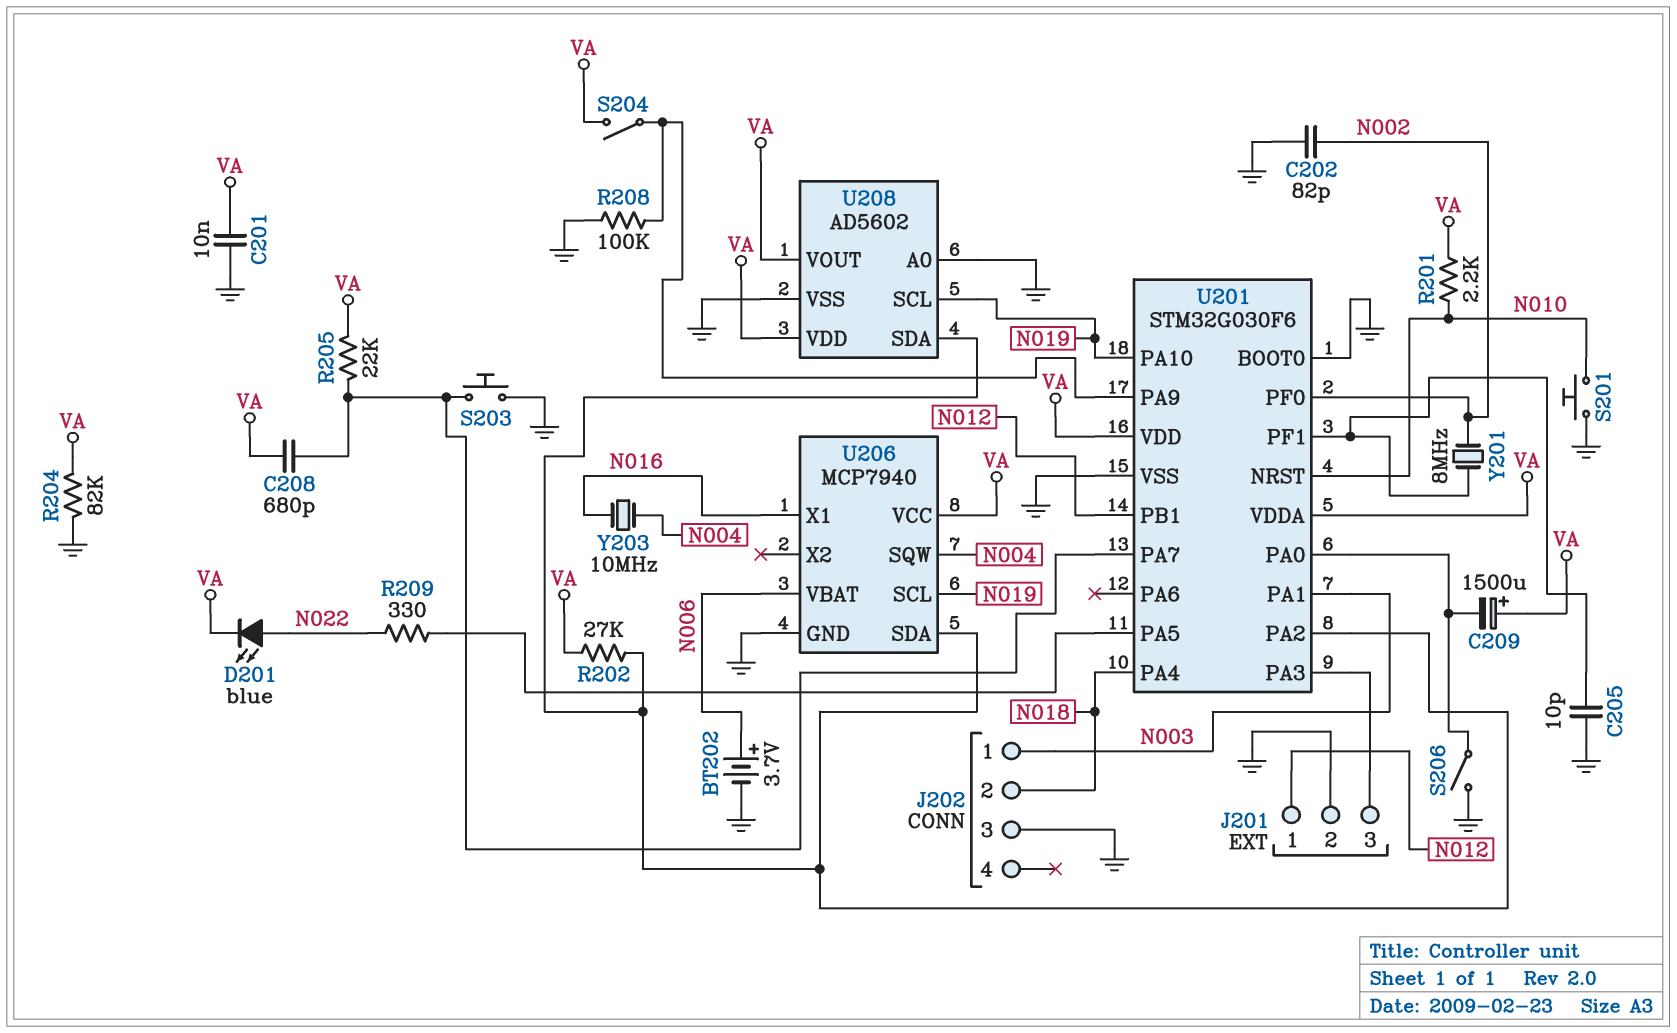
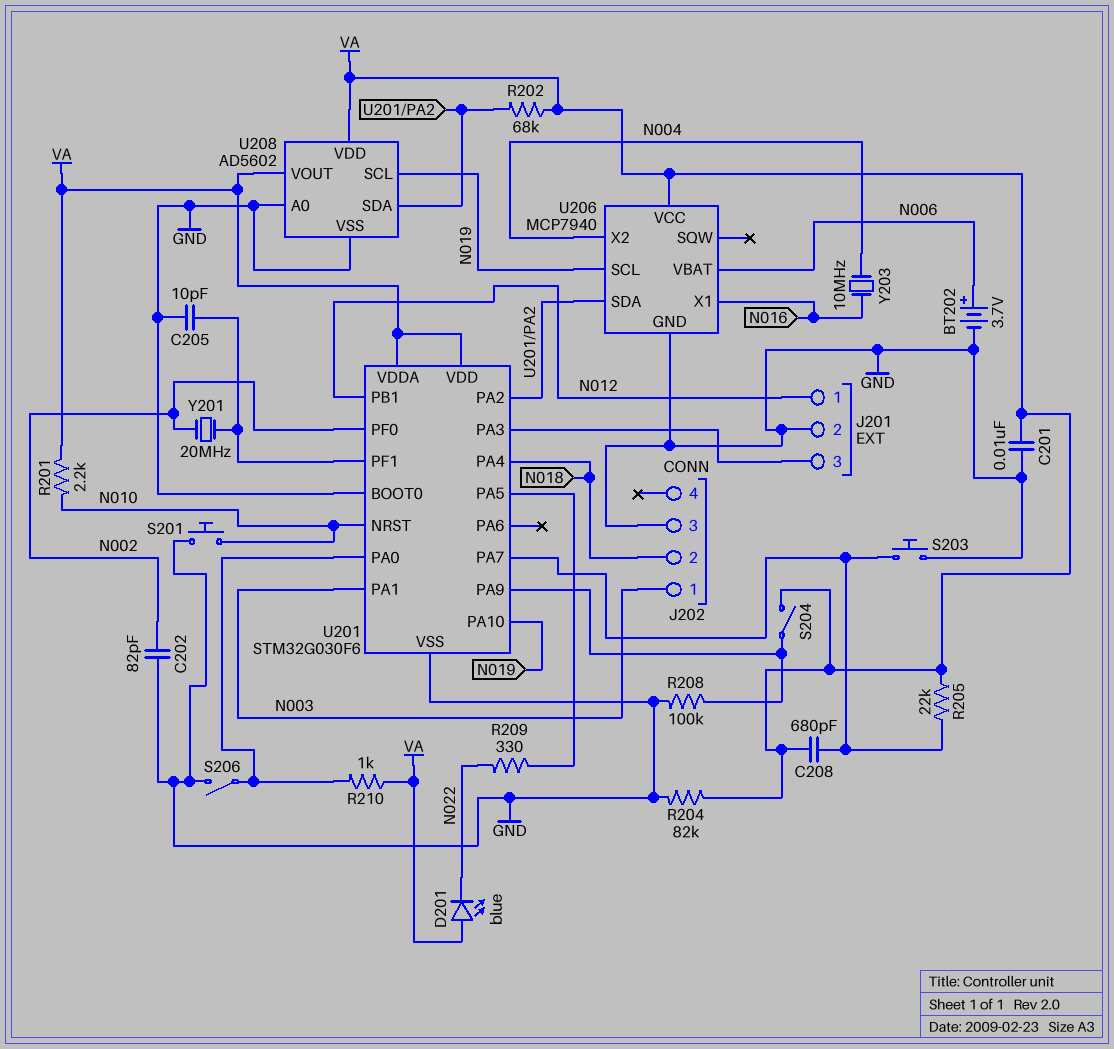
C209: 1500uF (plus VA, minus U201/PA0) -> none
D201: LED blue (A N022, K VA) -> LED blue (A VA, K N022)
R202: 27k (U201/PA2, VA) -> 68k (U201/PA2, VA)
R210: none -> 1k (U201/PA0, VA)
U206 pin SQW: N004 -> none
U206 pin X2: none -> N004
Y201: 8MHz (N002, U201/PF1) -> 20MHz (N002, U201/PF1)

